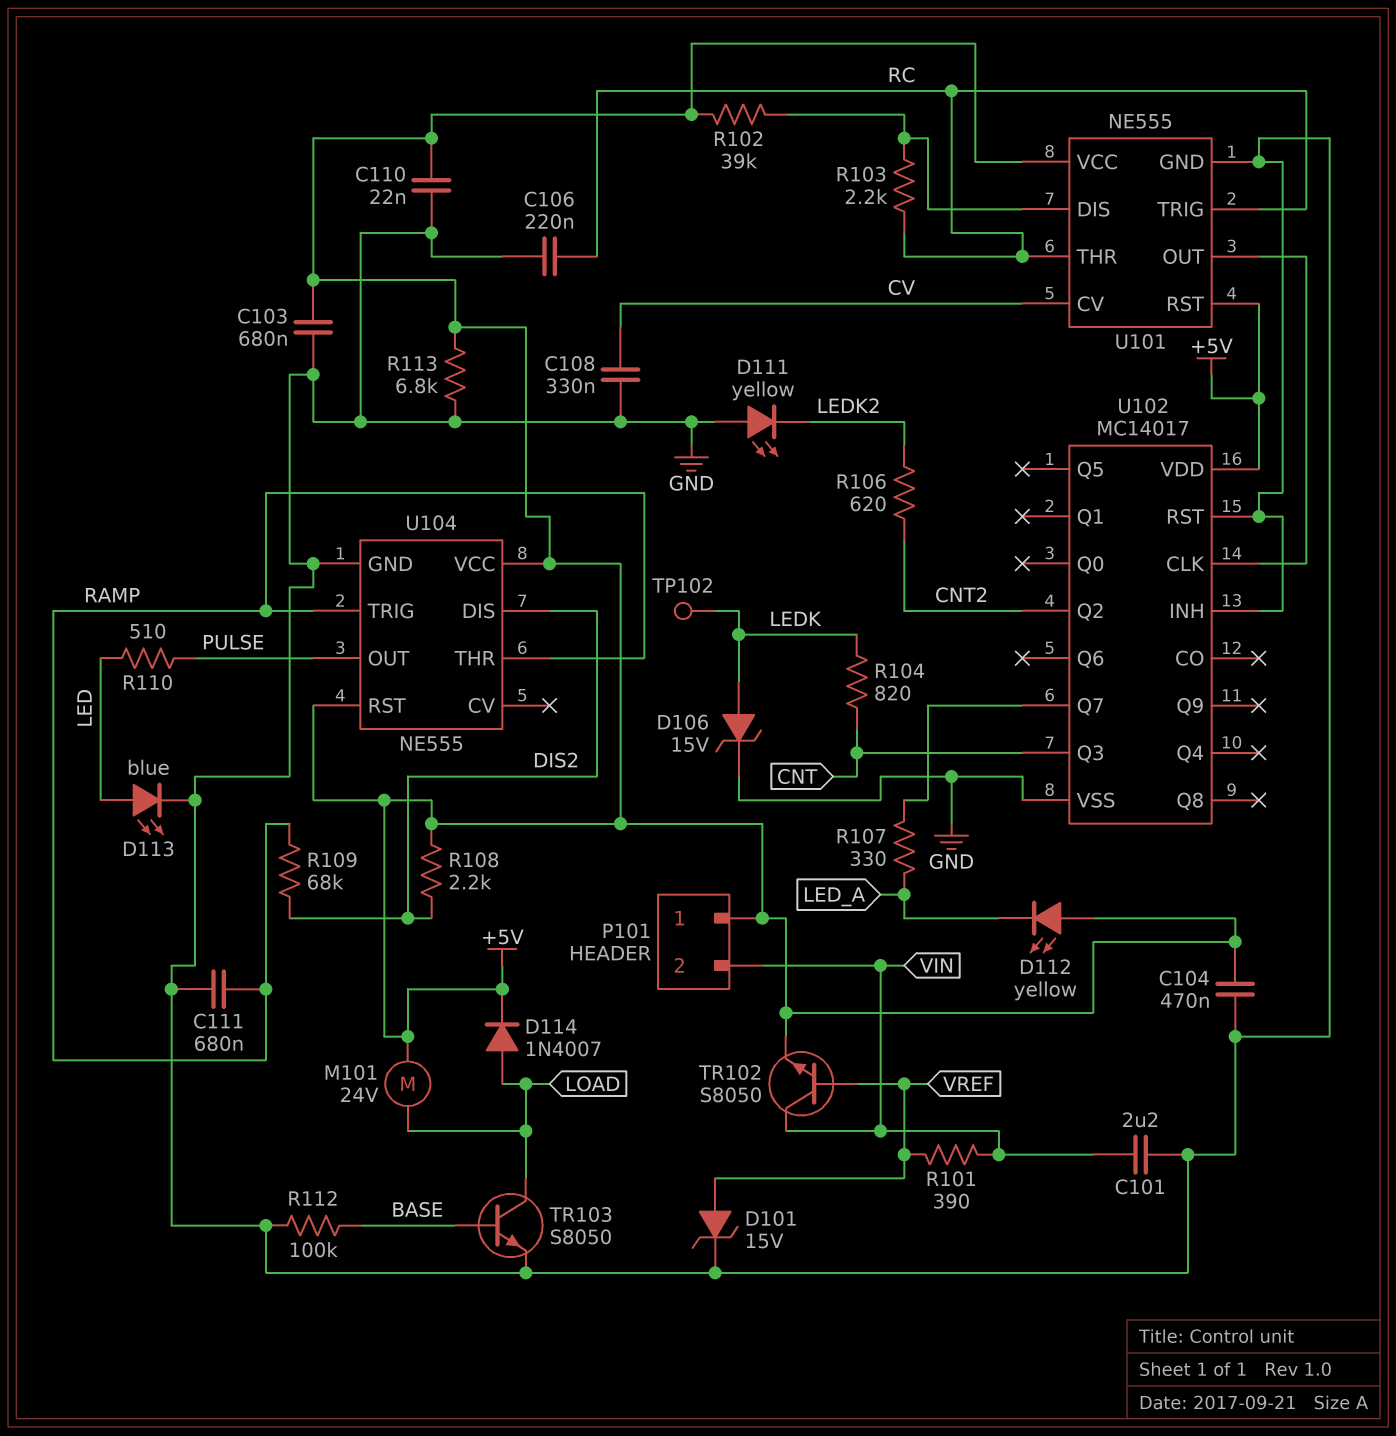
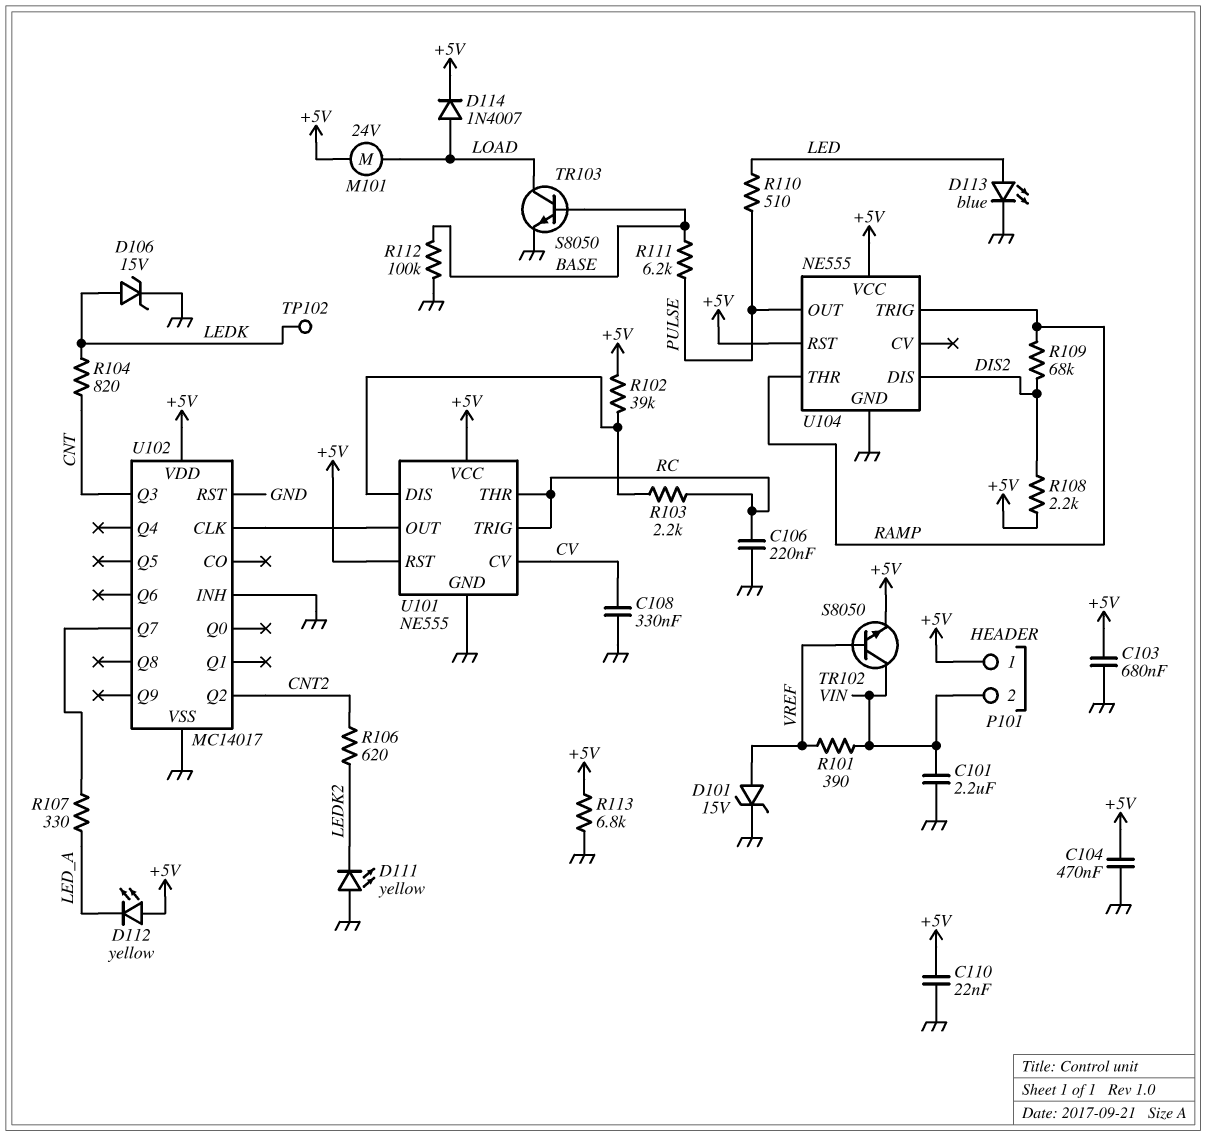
C111: 680nF (GND, RAMP) -> none
R111: none -> 6.2k (BASE, PULSE)

